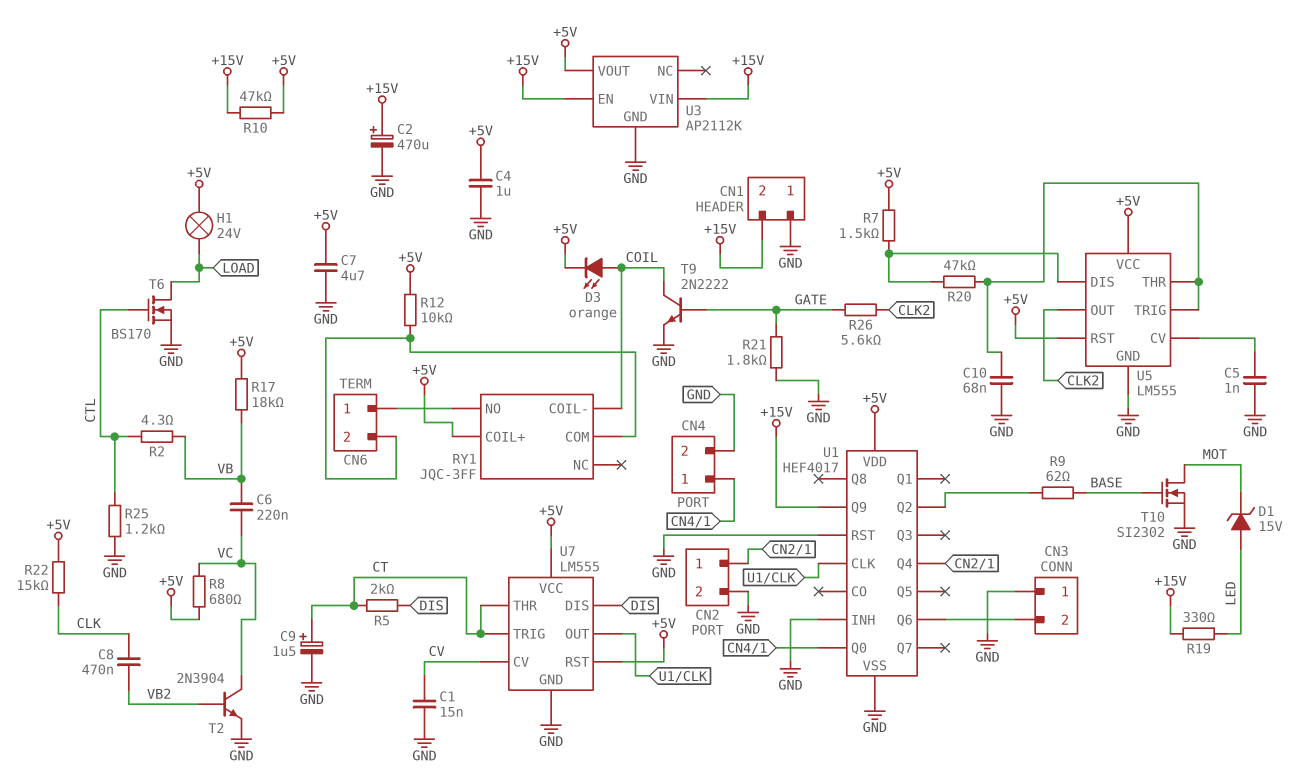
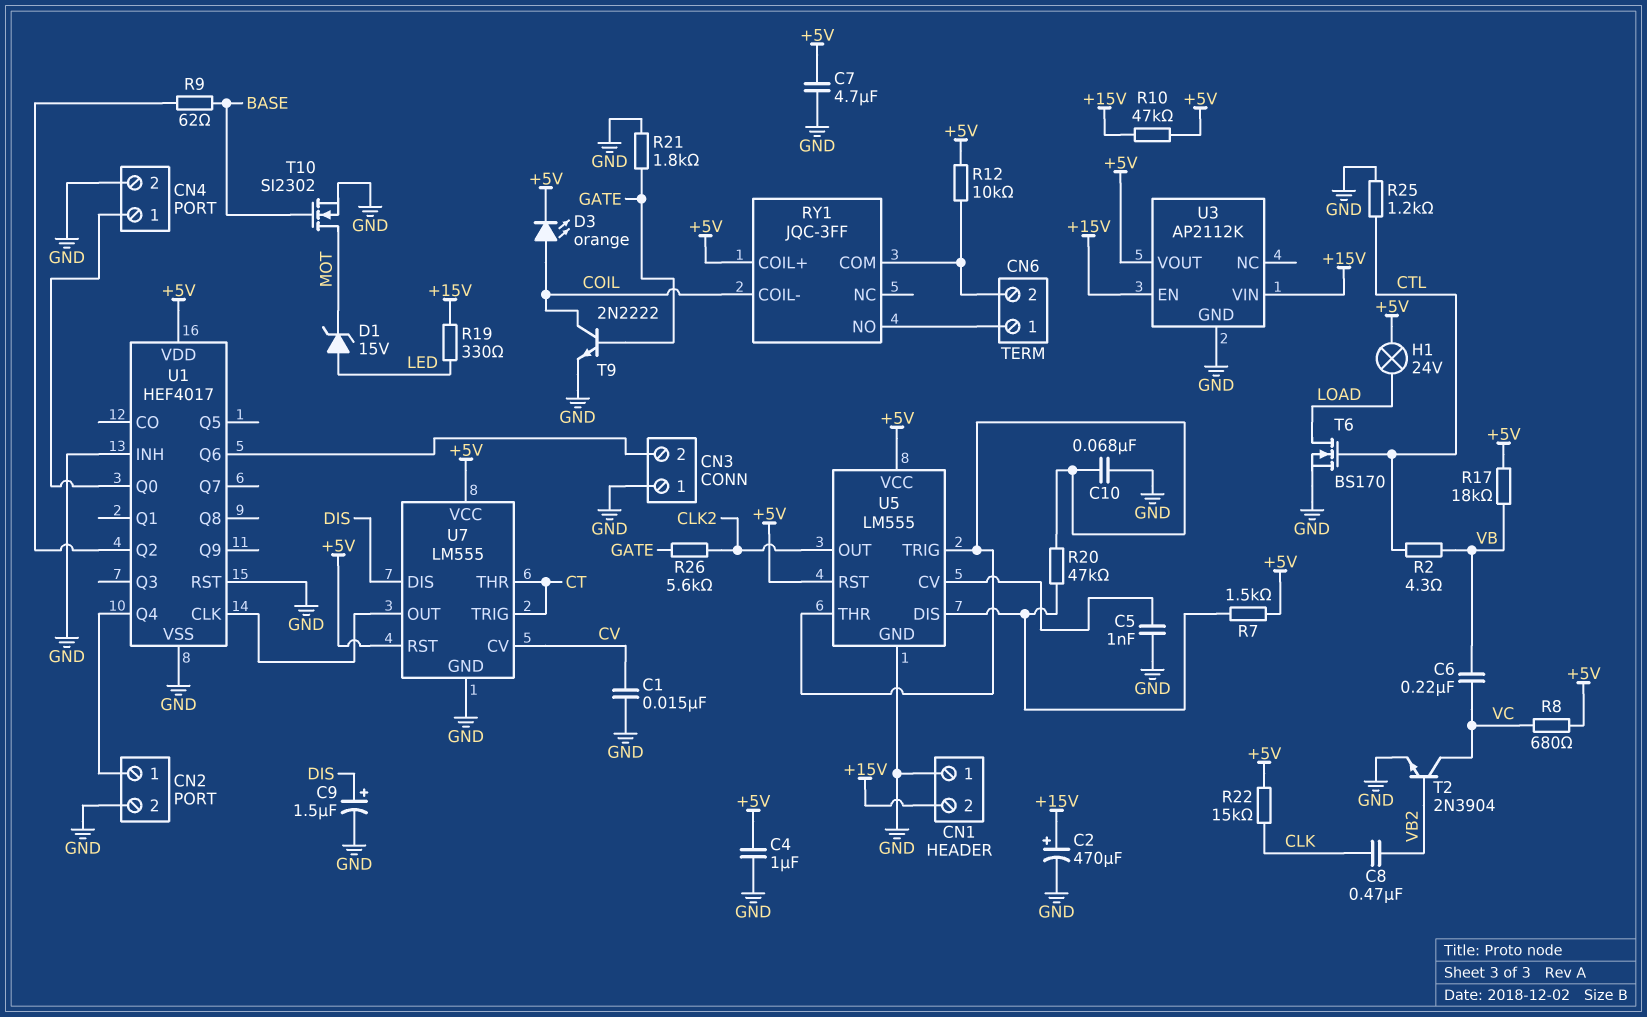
C9: 1.5uF (plus CT, minus GND) -> 1.5uF (plus DIS, minus GND)
R5: 2k (CT, DIS) -> none
U1 pin Q9: +15V -> none

